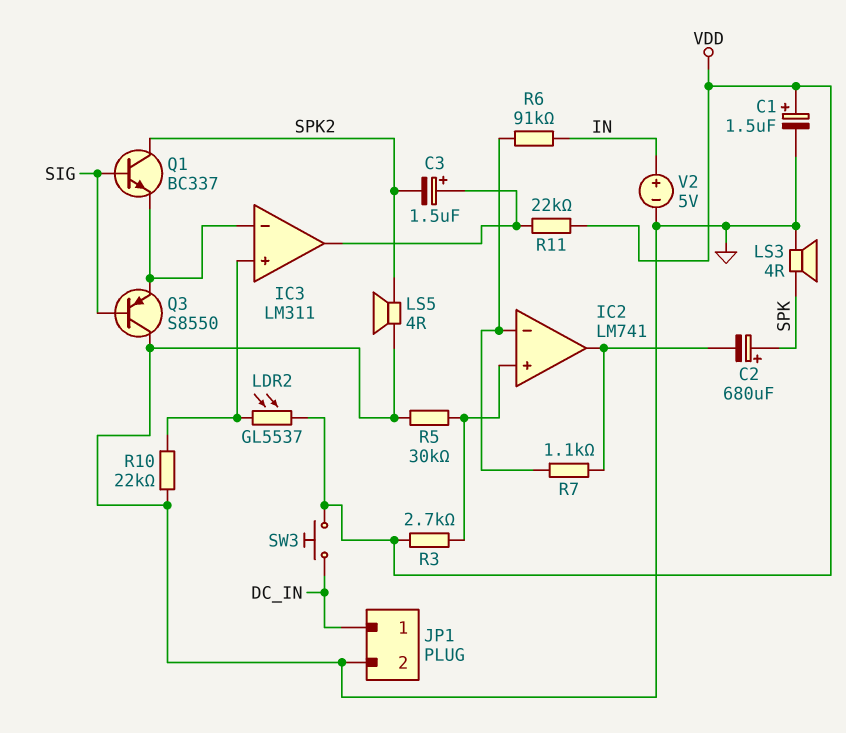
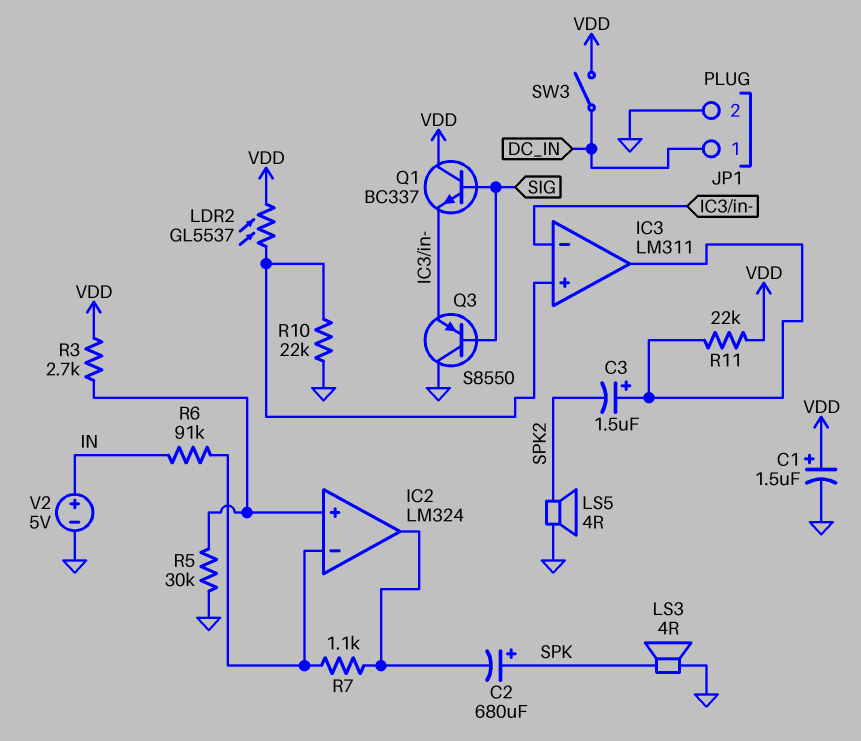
IC2: LM741 -> LM324
Q1: NPN BC337 (B SIG, C SPK2, E IC3/in-) -> NPN BC337 (B SIG, C VDD, E IC3/in-)
SW3: button (DC_IN, VDD) -> switch (DC_IN, VDD)

